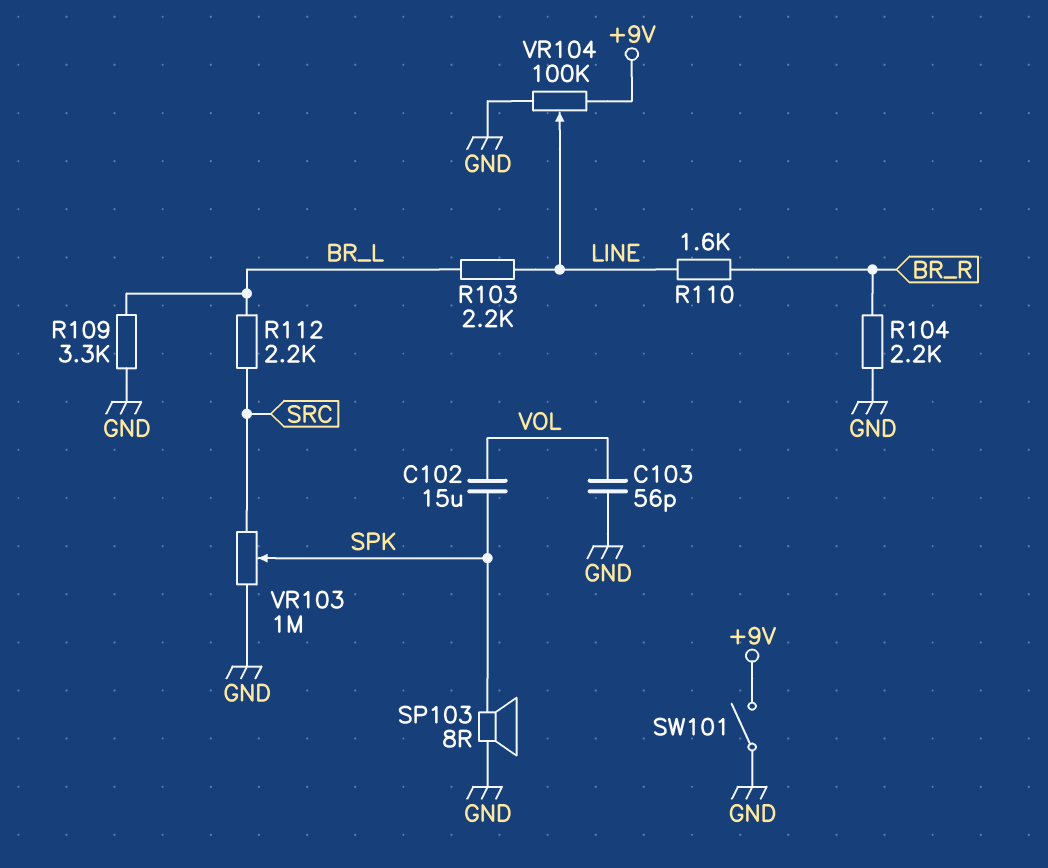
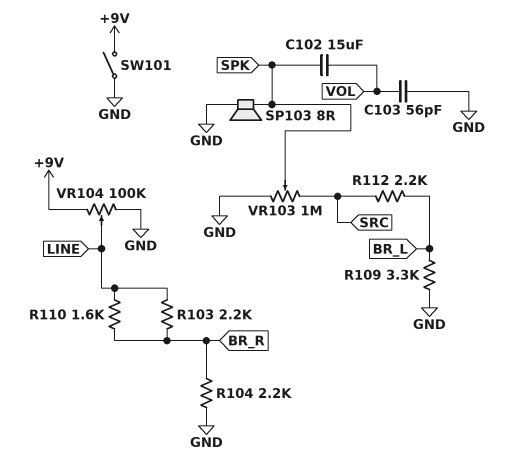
R103: 2.2k (BR_L, LINE) -> 2.2k (BR_R, LINE)

